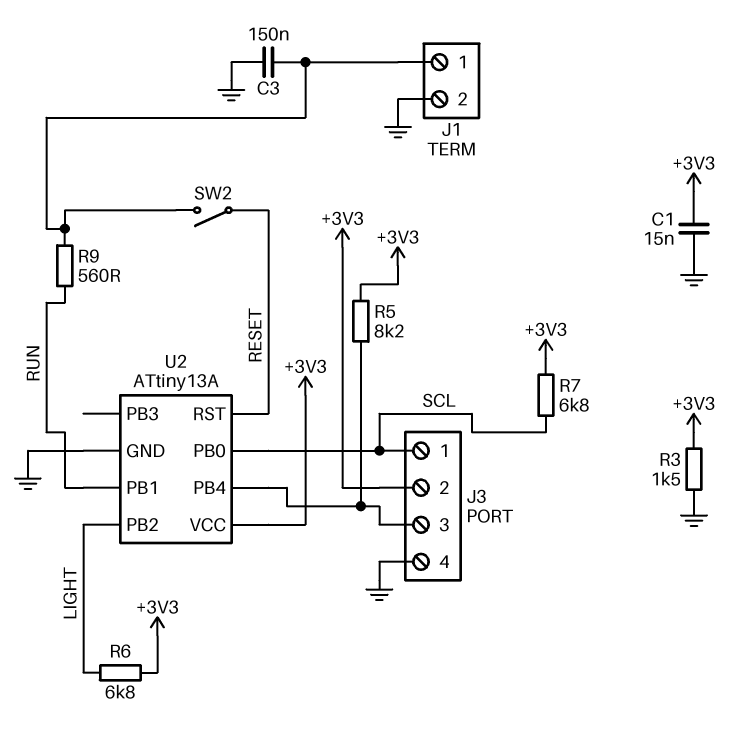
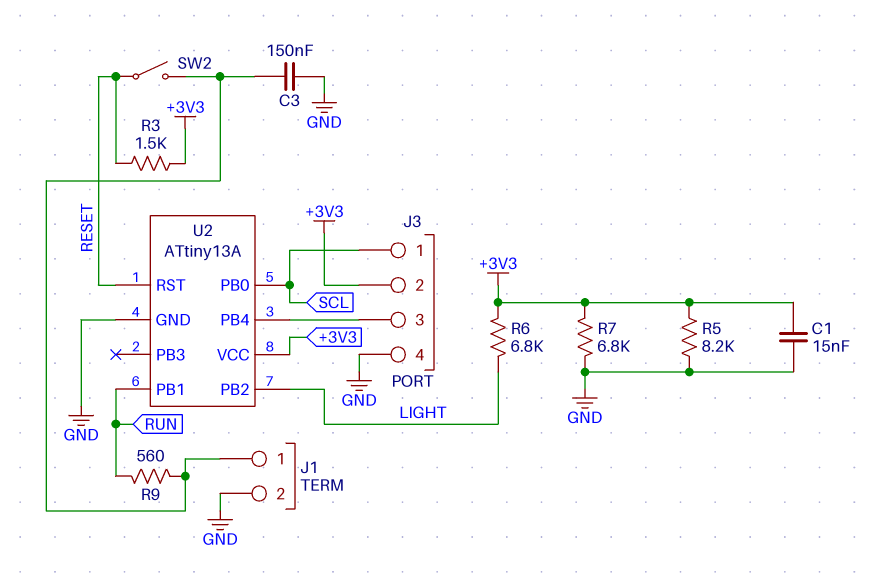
R3: 1.5k (+3V3, GND) -> 1.5k (+3V3, RESET)
R5: 8.2k (+3V3, J3/3) -> 8.2k (+3V3, GND)
R7: 6.8k (+3V3, SCL) -> 6.8k (+3V3, GND)

